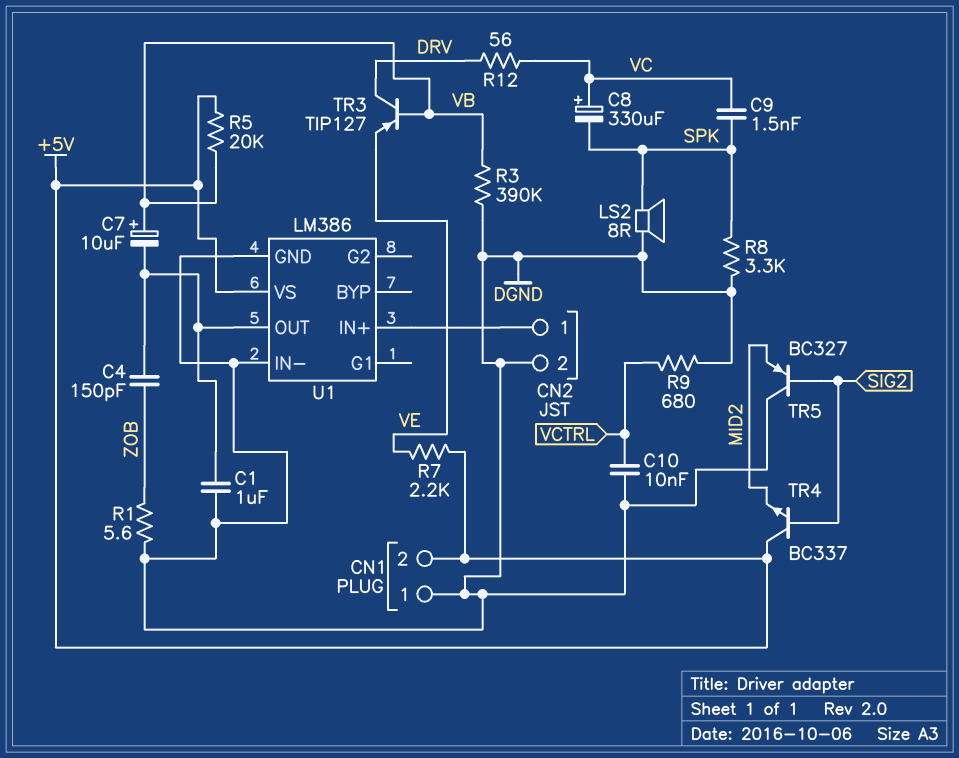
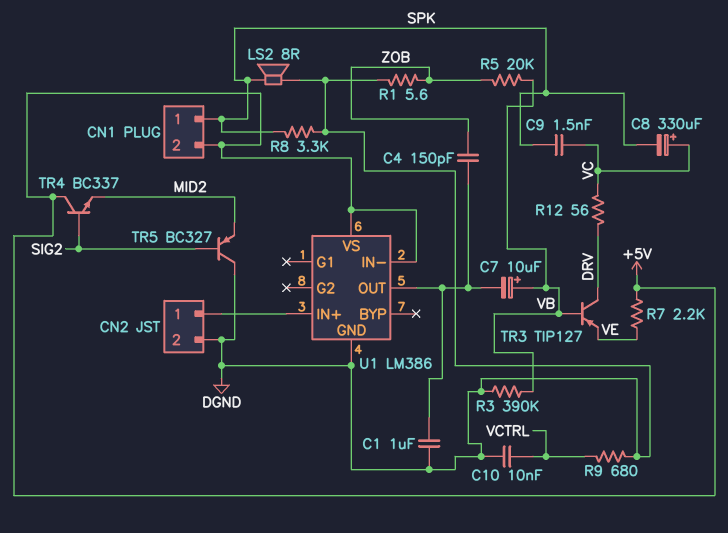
CN1 pin 1: DGND -> SPK
R5: 20k (+5V, VB) -> 20k (VB, ZOB)
U1 pin IN-: DGND -> +5V

